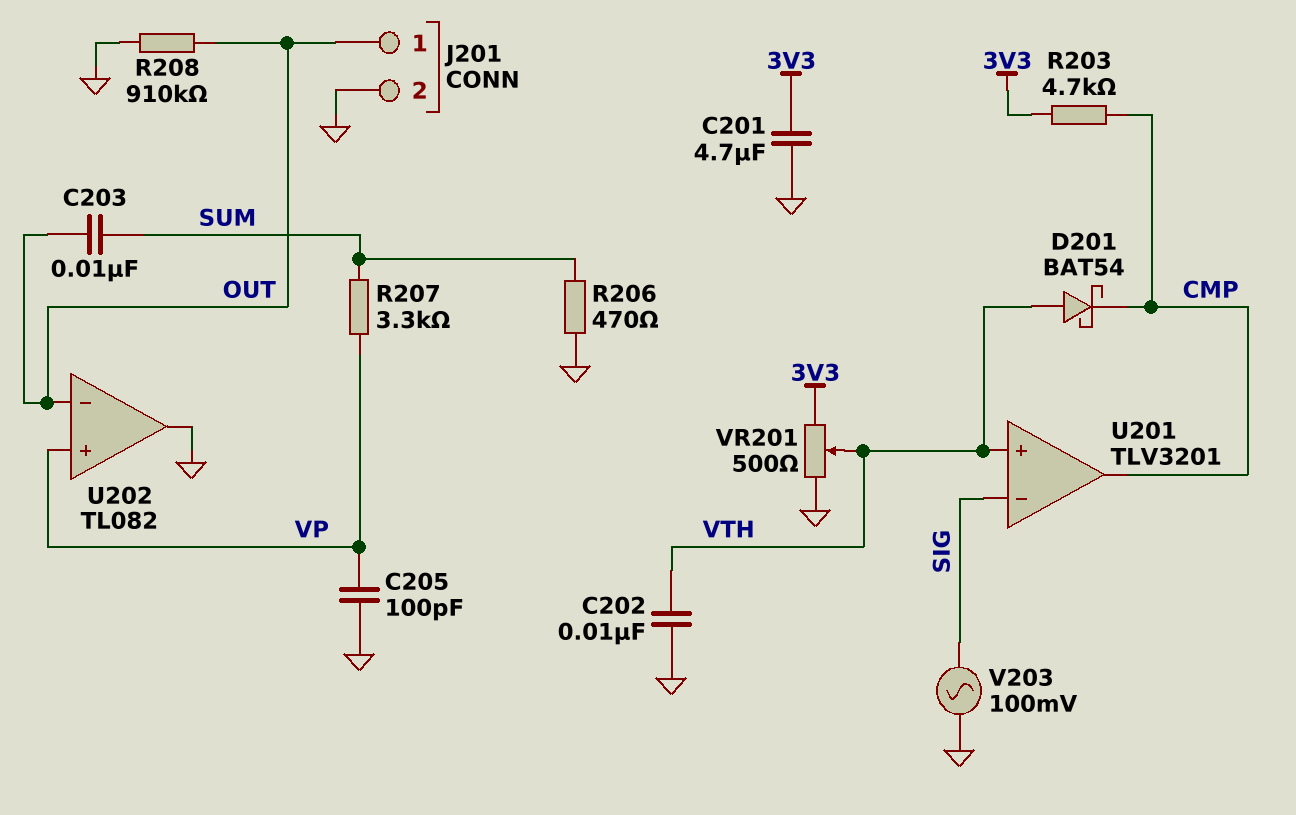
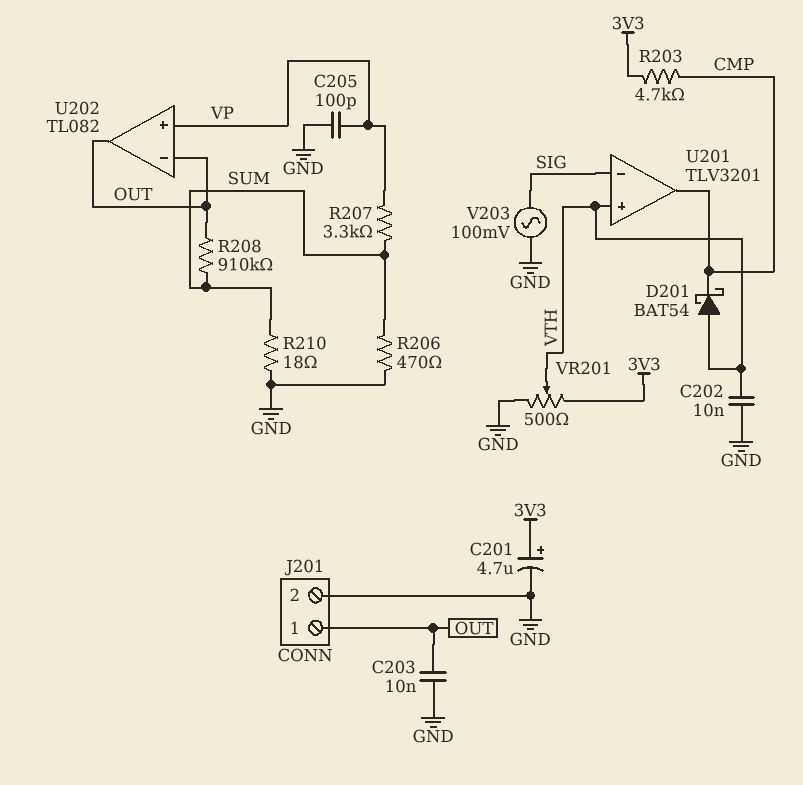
C201: 4.7uF (3V3, GND) -> 4.7uF (plus 3V3, minus GND)
C203: 10nF (OUT, SUM) -> 10nF (GND, OUT)
R208: 910k (GND, OUT) -> 910k (OUT, SUM)
R210: none -> 18 (GND, SUM)
U202 pin out: GND -> OUT

